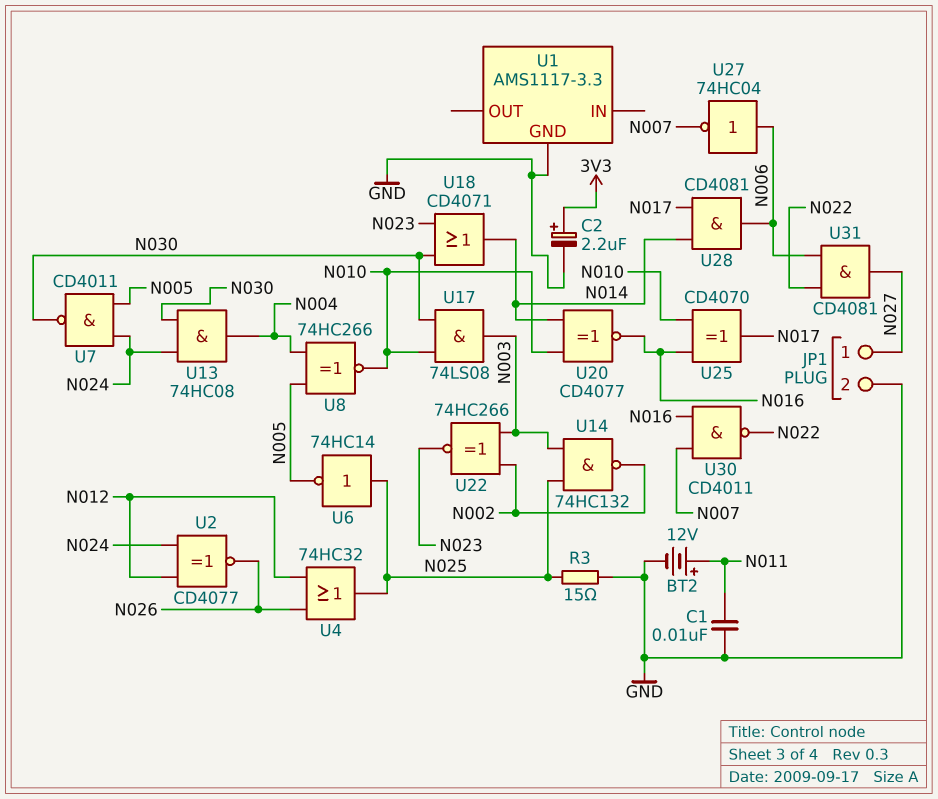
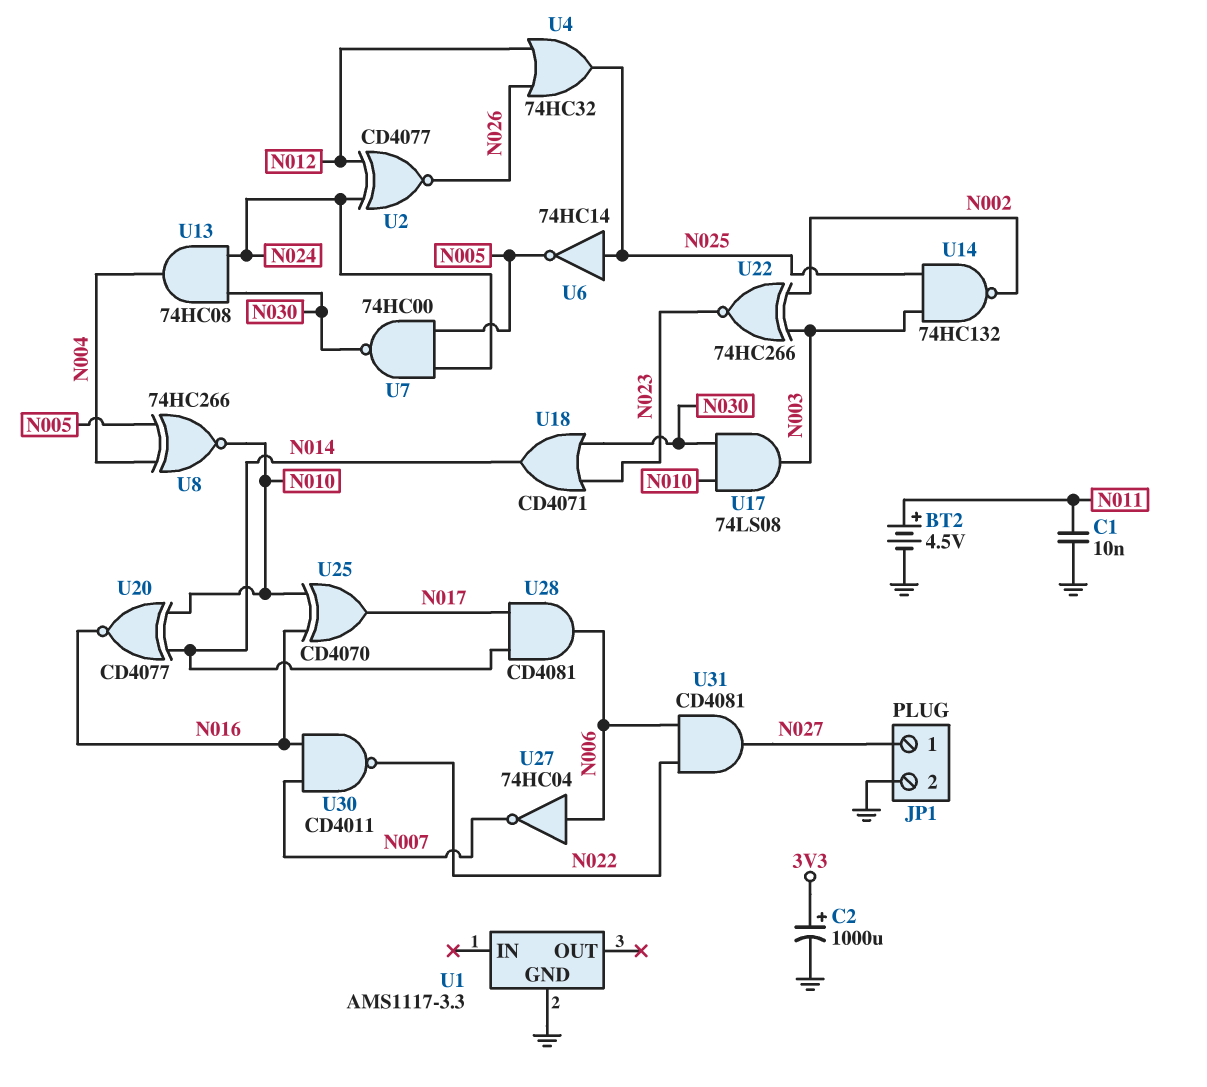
BT2: 12V (plus N011, minus GND) -> 4.5V (plus N011, minus GND)
C2: 2.2uF (plus 3V3, minus GND) -> 1000uF (plus 3V3, minus GND)
R3: 15 (GND, N025) -> none
U7: NAND CD4011 (in N005, in N024, out N030) -> NAND 74HC00 (in N005, in N024, out N030)

